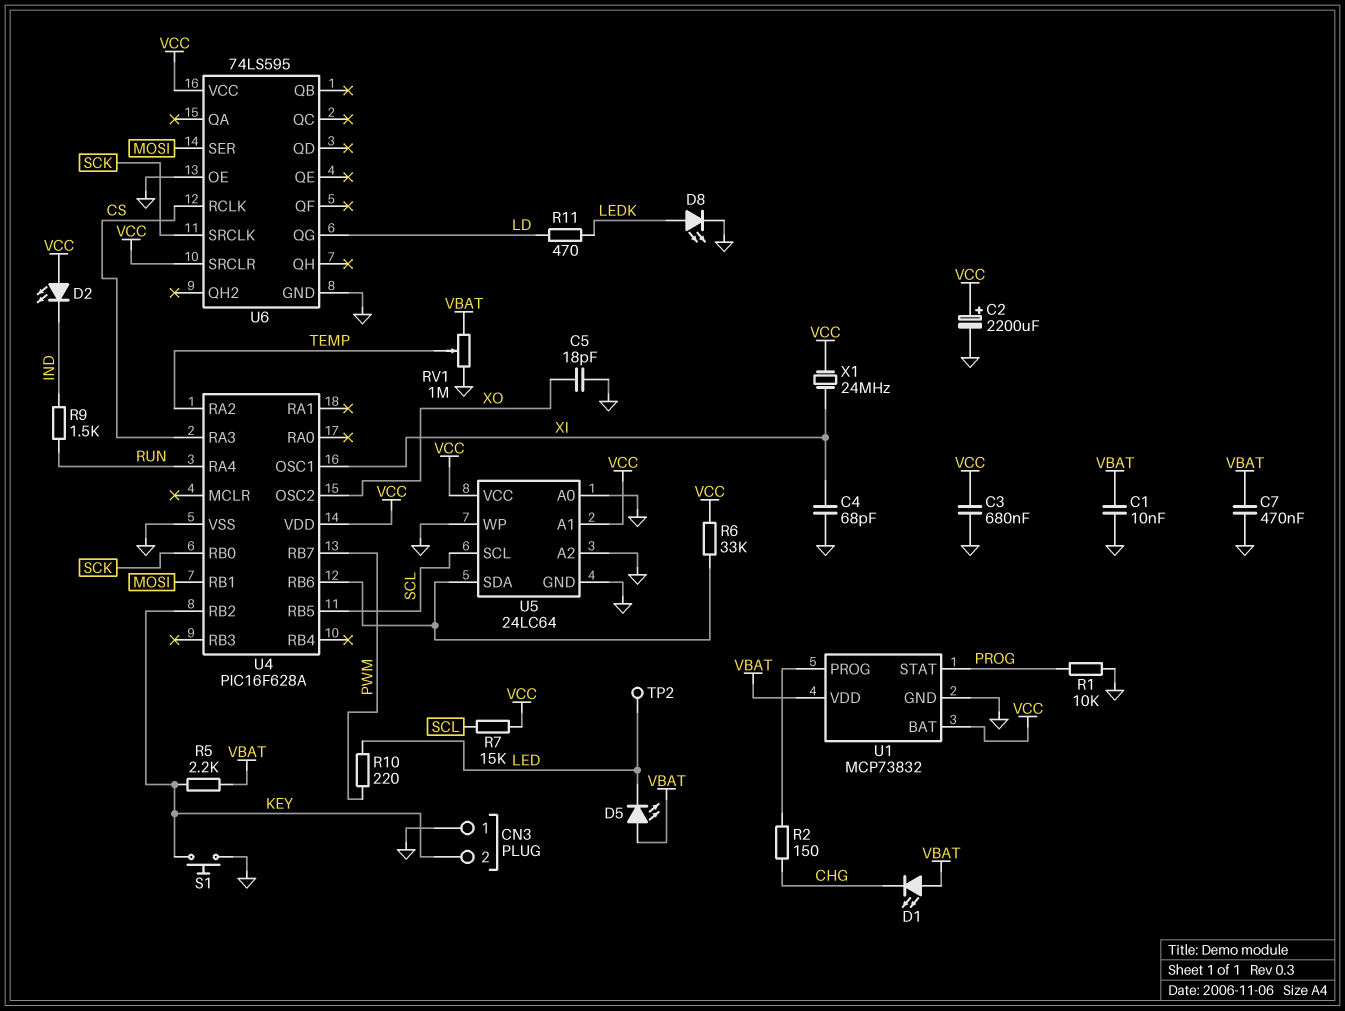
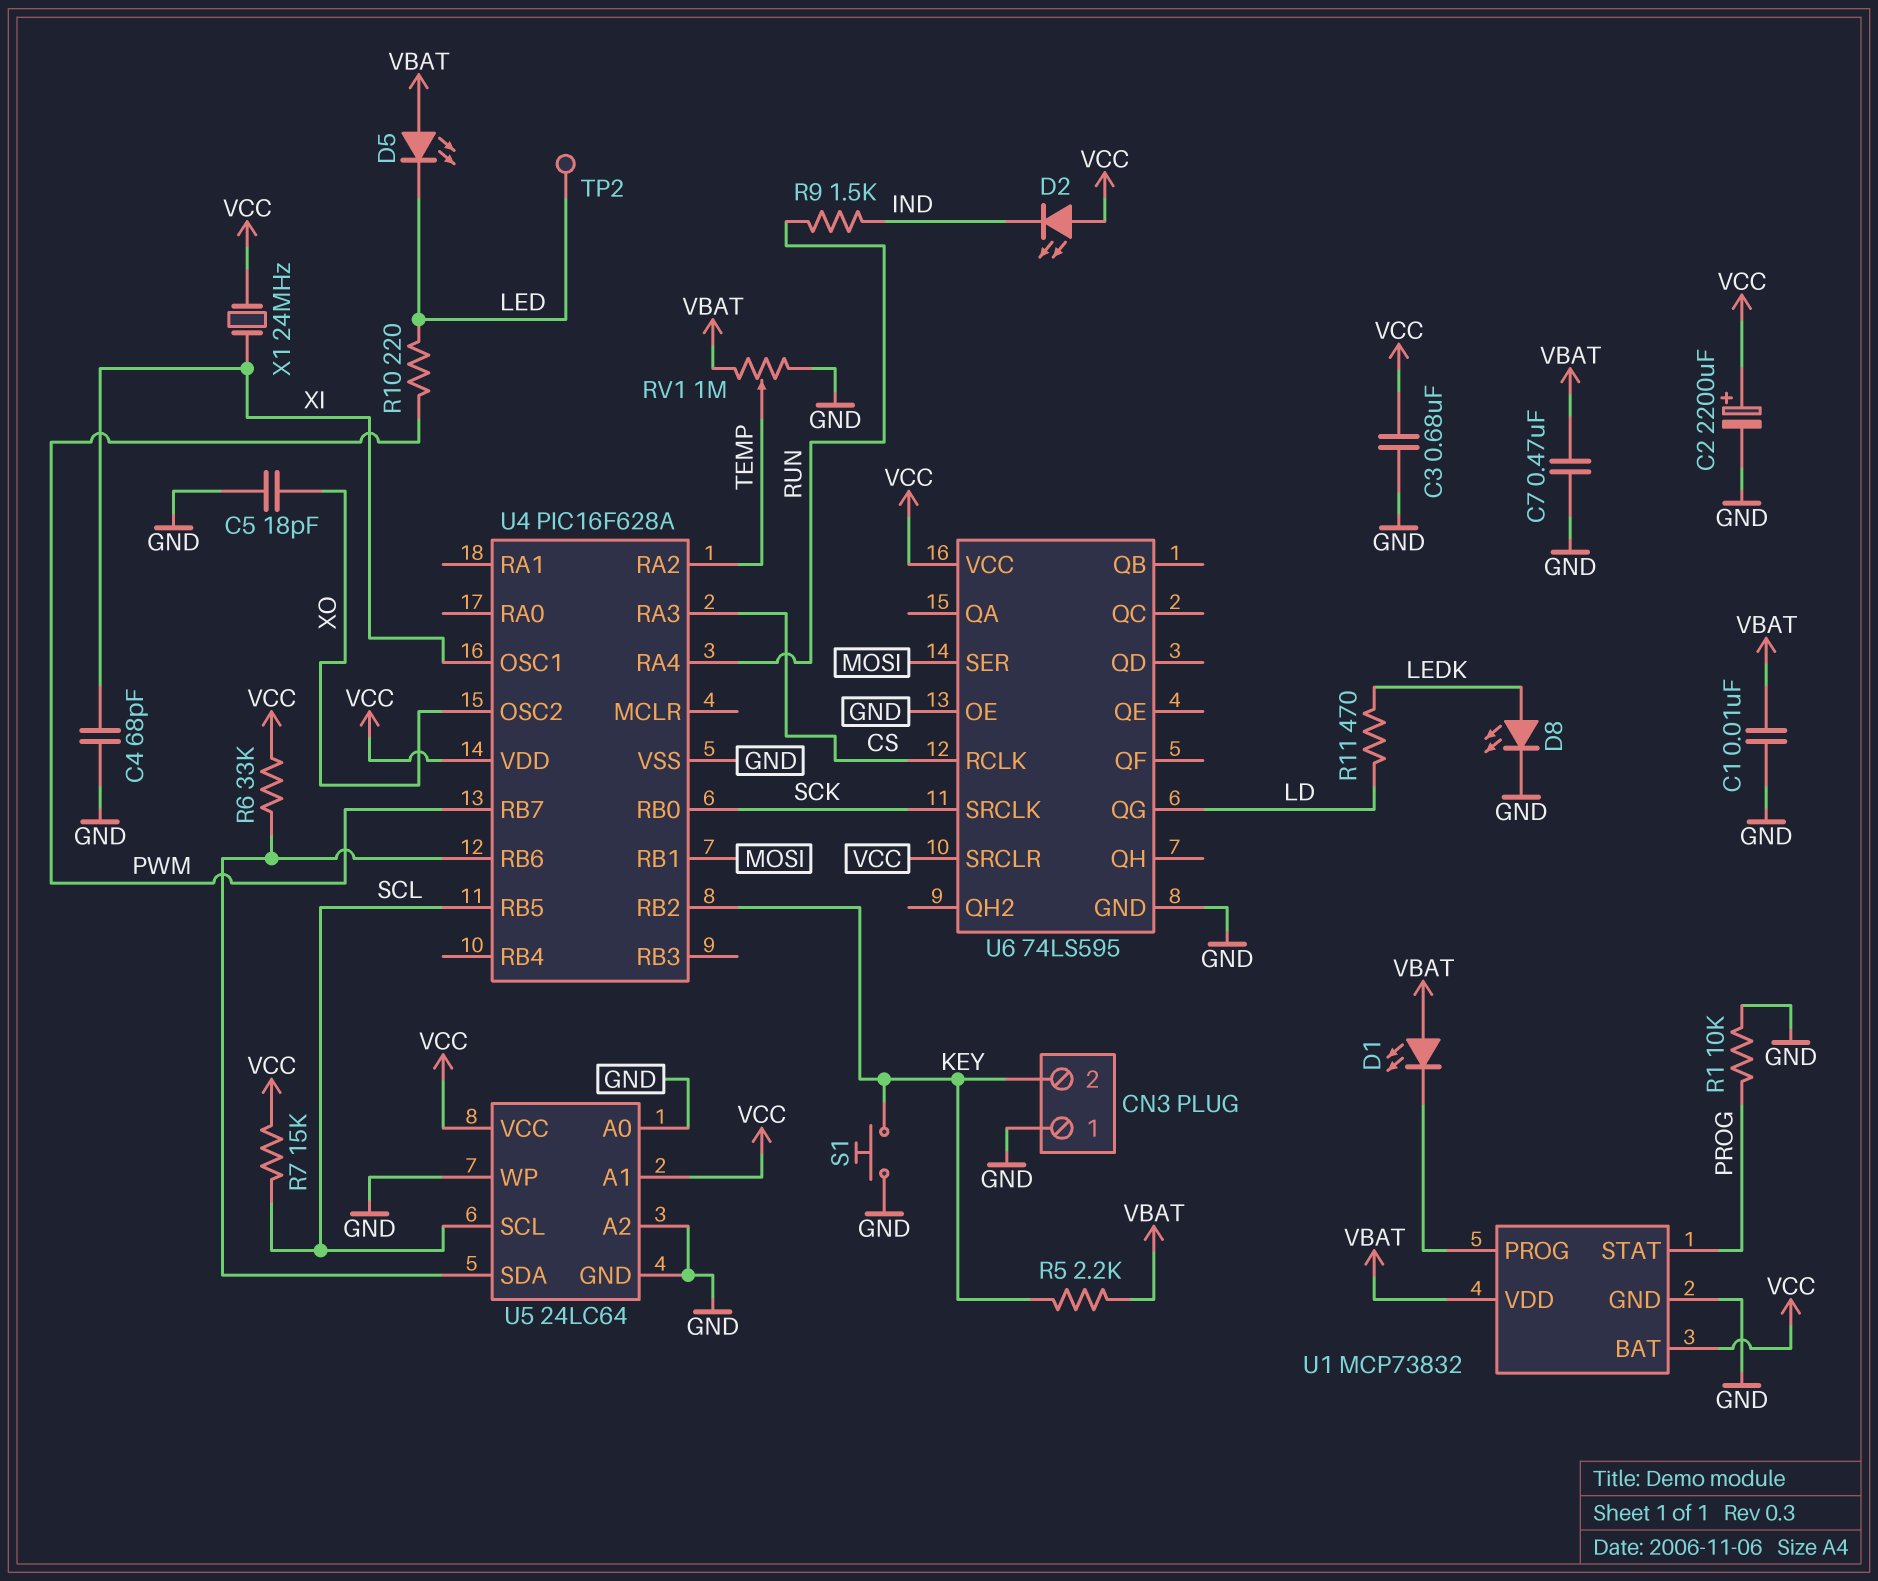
D1: LED (A VBAT, K CHG) -> LED (A VBAT, K U1/PROG)
R2: 150 (CHG, U1/PROG) -> none

